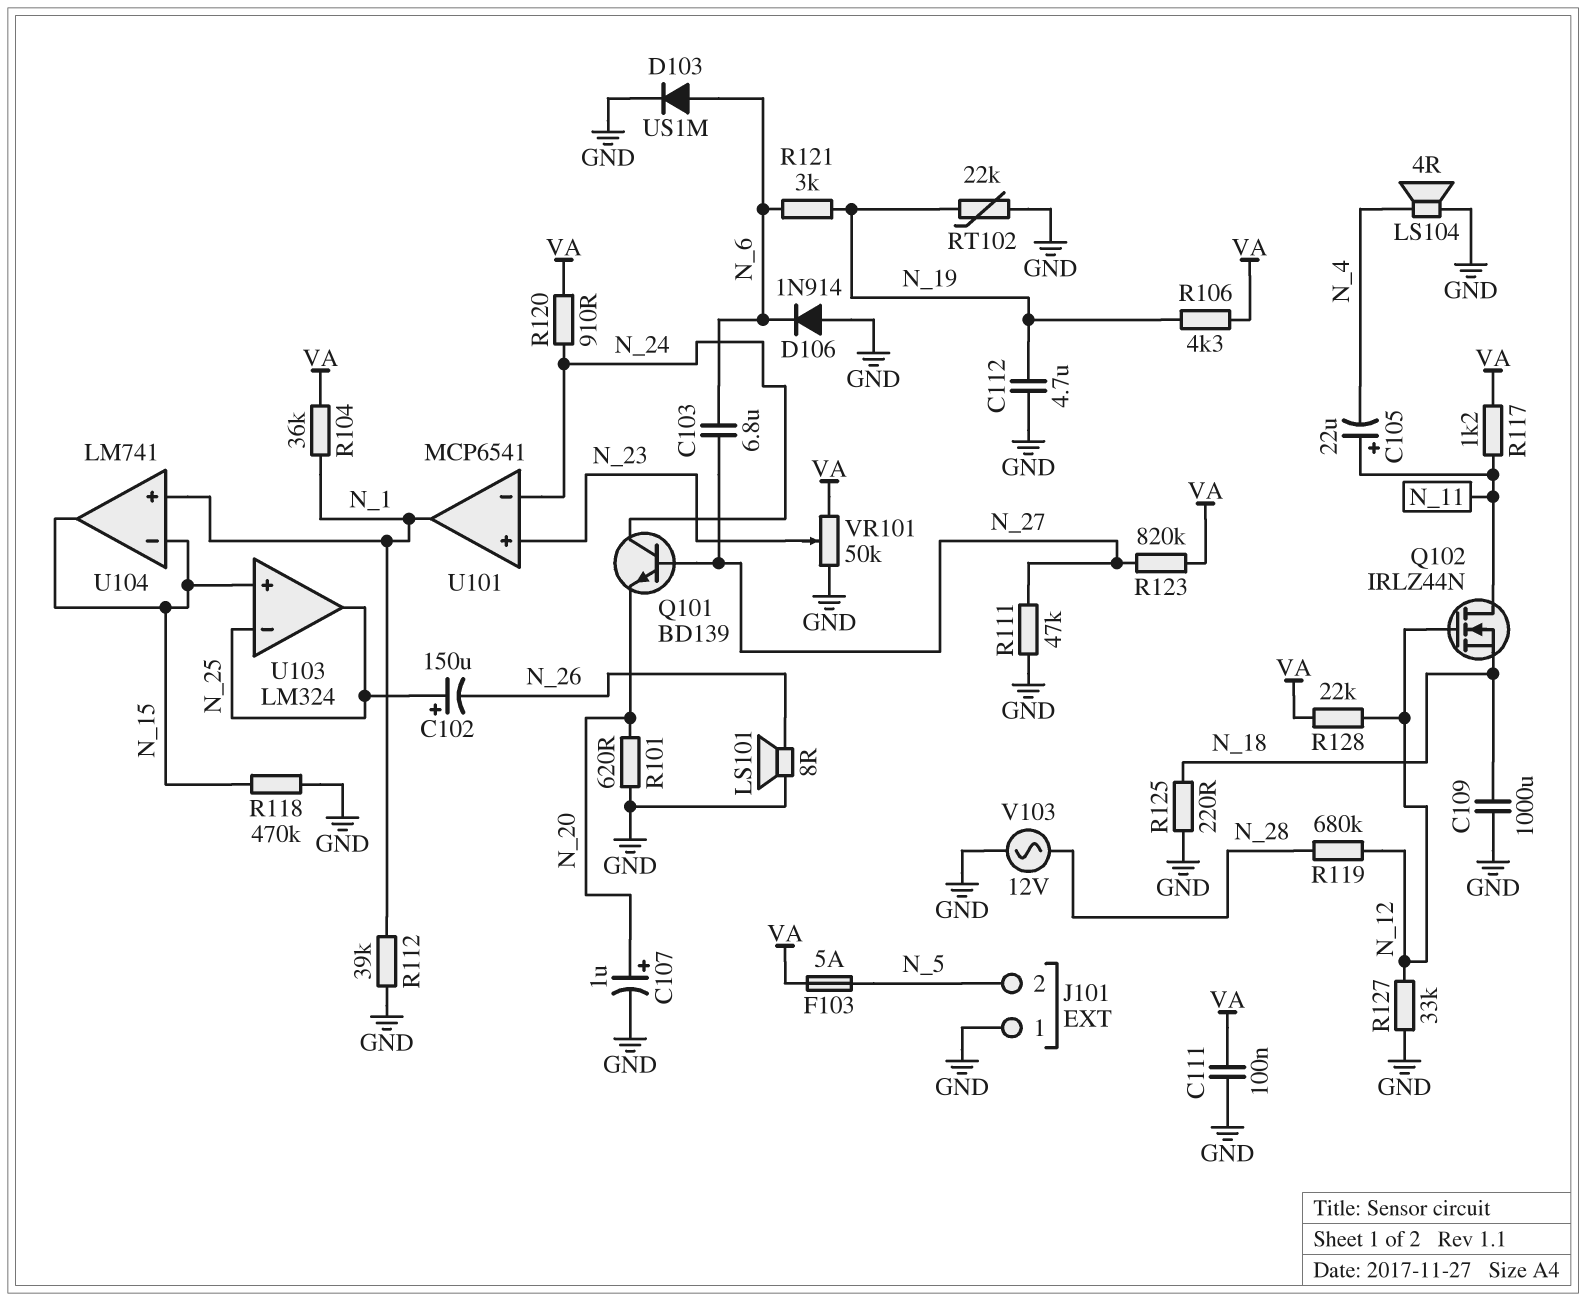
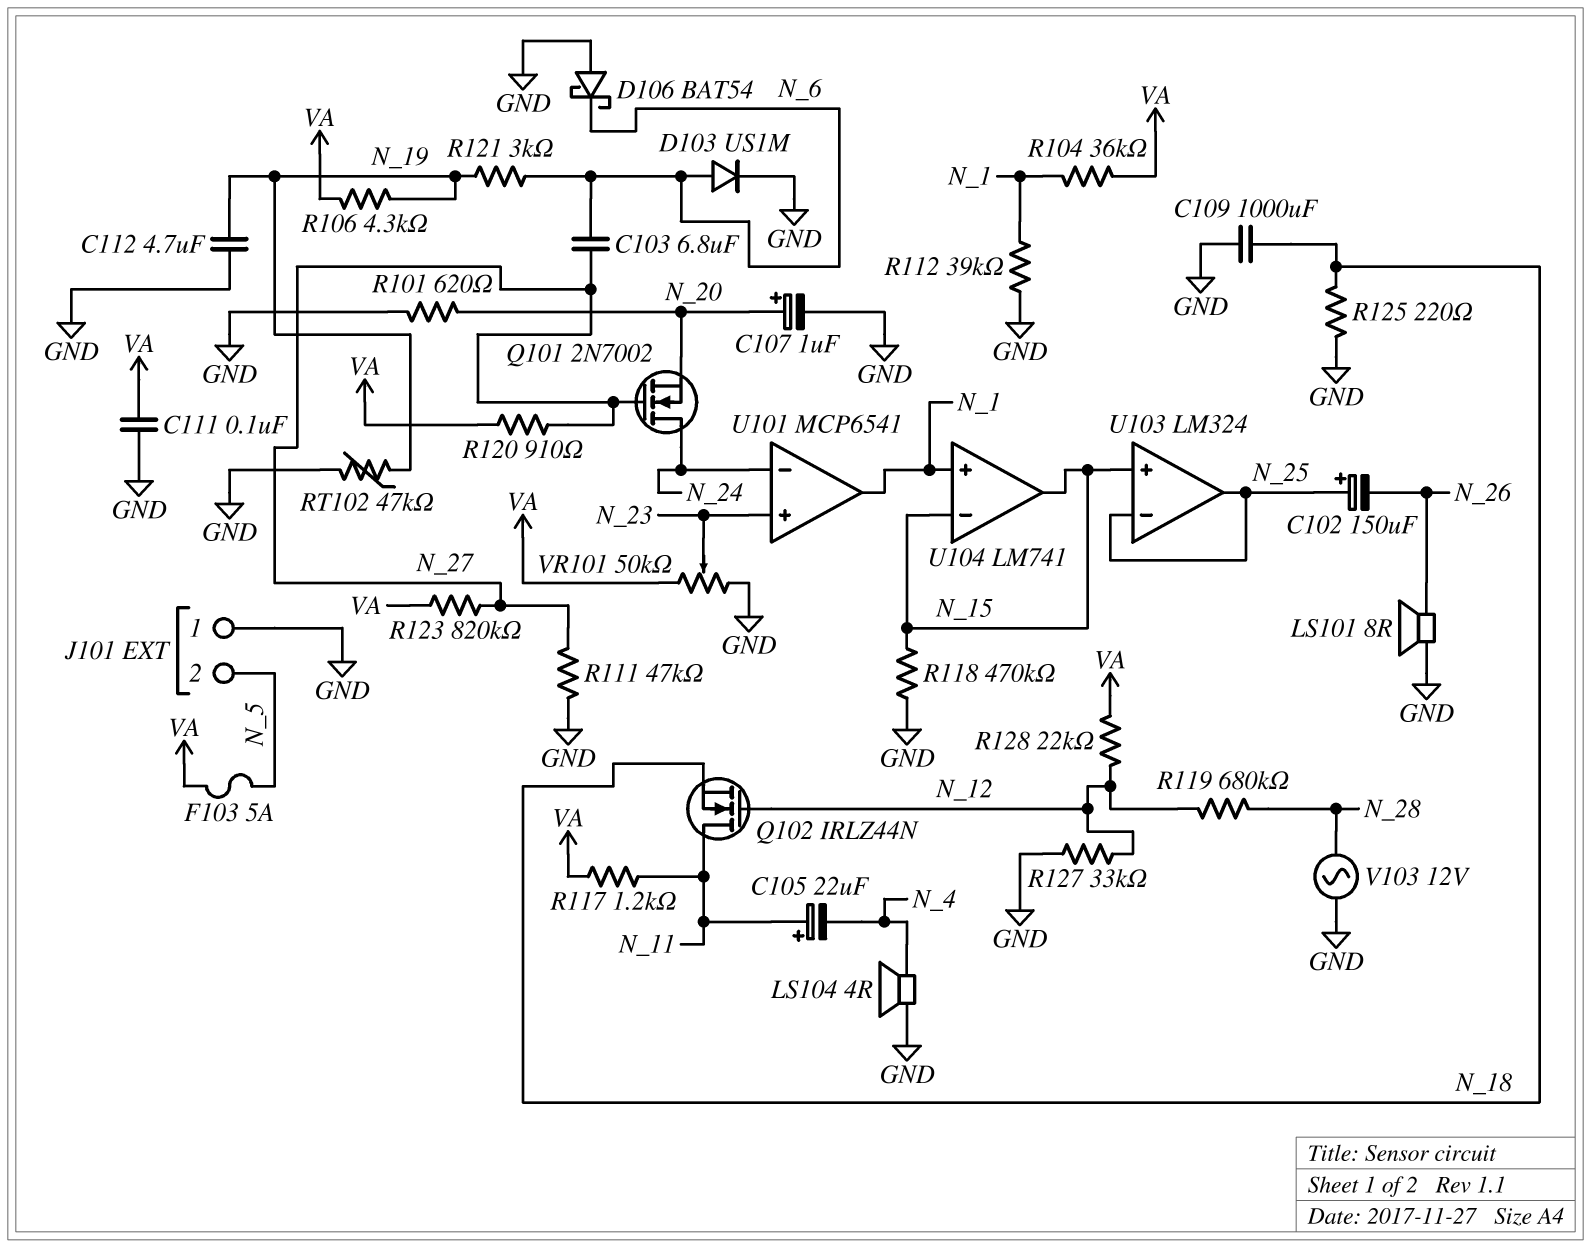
D106: diode 1N914 (A GND, K N_6) -> schottky BAT54 (A GND, K N_6)
Q101: NPN BD139 (B N_27, C N_24, E N_20) -> NMOS 2N7002 (G N_27, D N_24, S N_20)
R120: 910 (N_24, VA) -> 910 (N_27, VA)
RT102: 22k (GND, N_19) -> 47k (GND, N_19)

